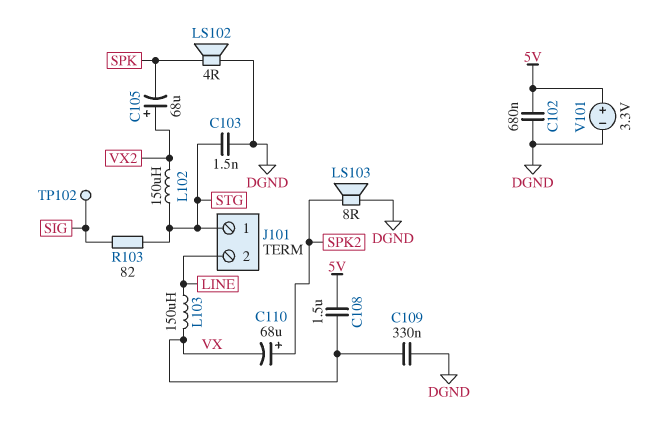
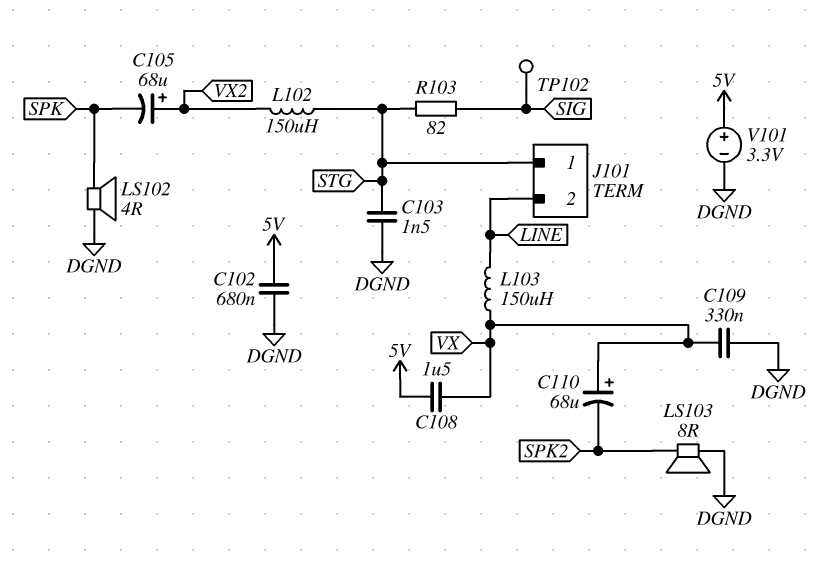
C110: 68uF (plus SPK2, minus VX) -> 68uF (plus VX, minus SPK2)

